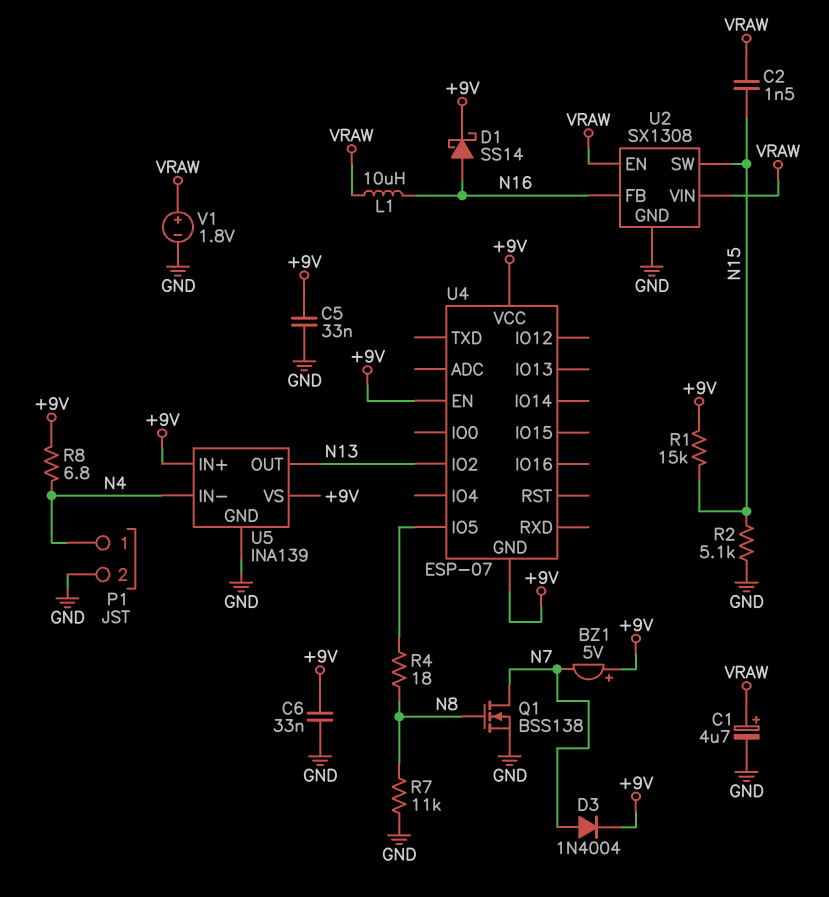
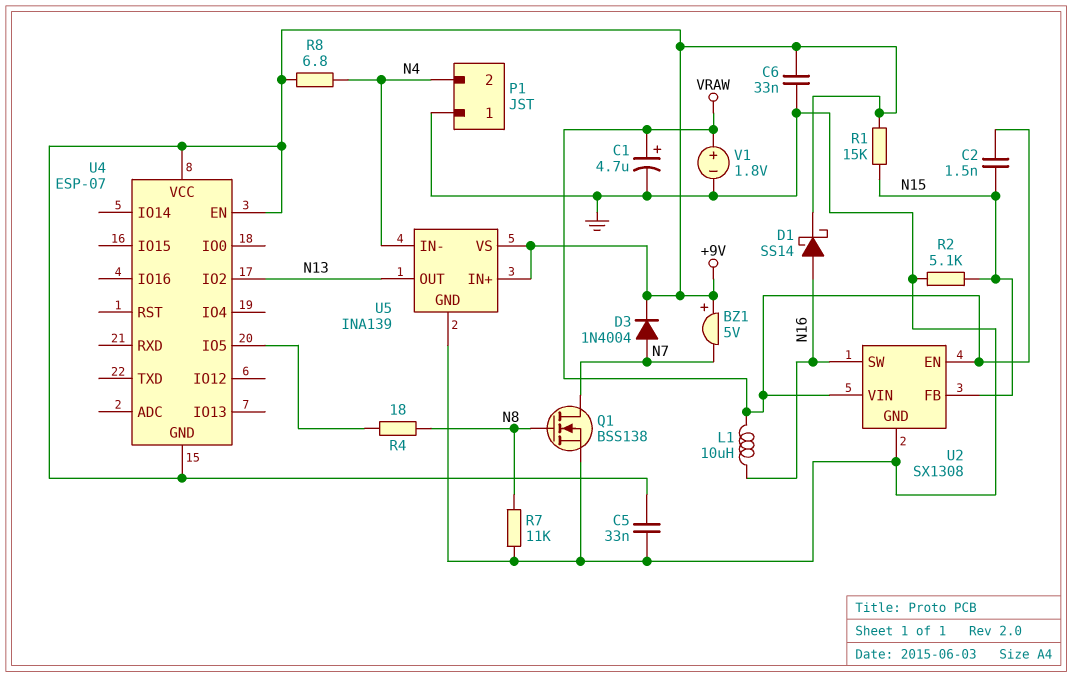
P1 pin 1: N4 -> GND
P1 pin 2: GND -> N4
U2 pin FB: N16 -> N15
U2 pin SW: N15 -> N16

